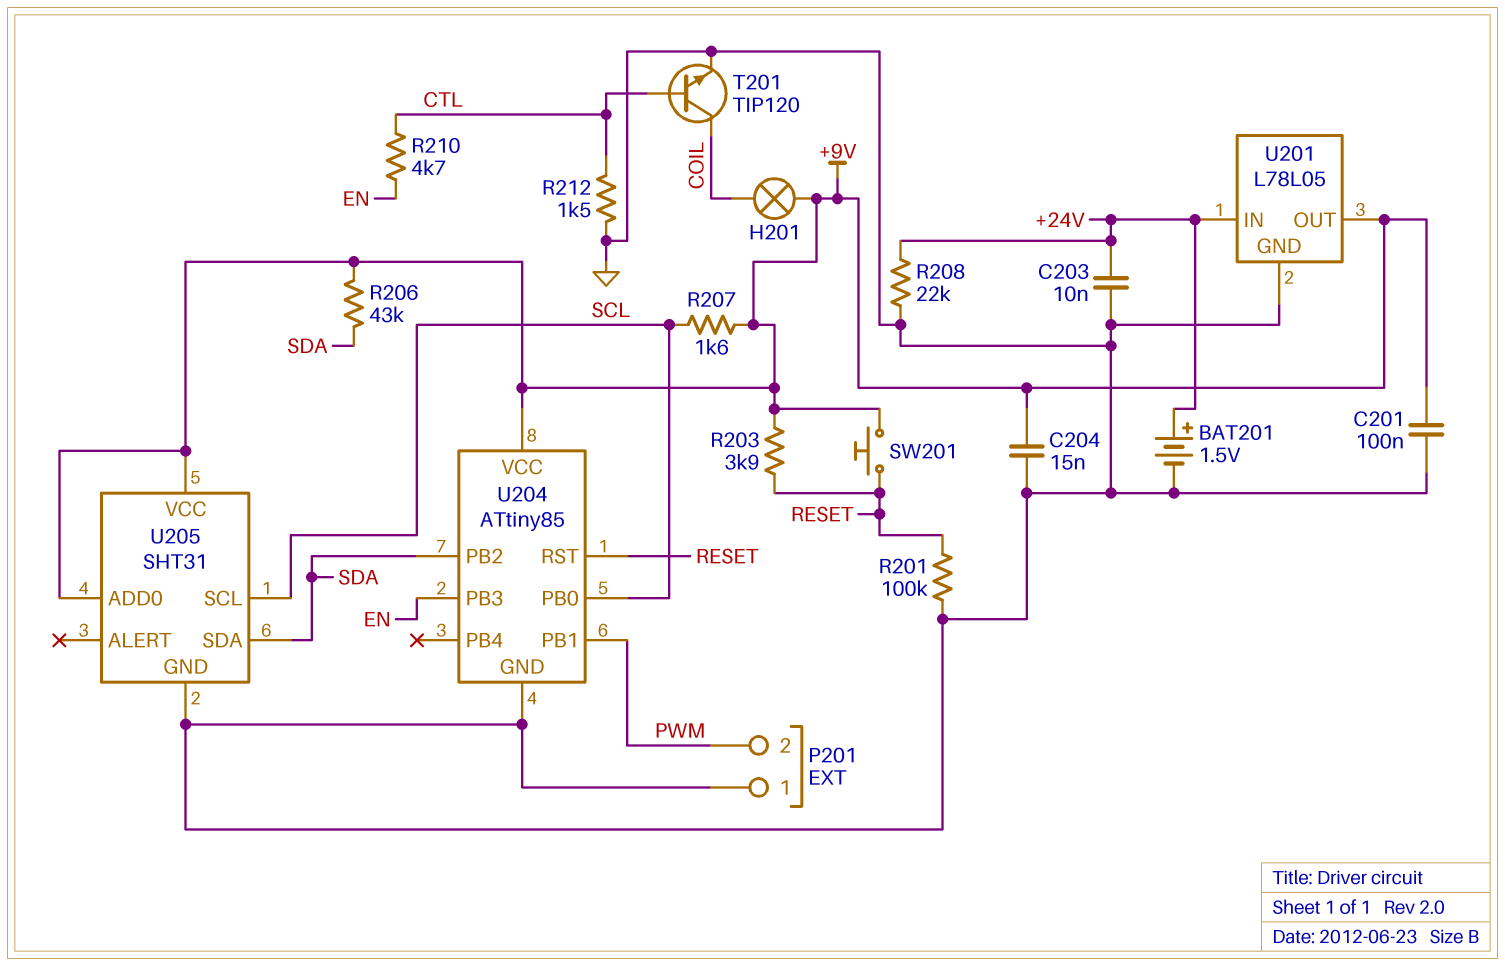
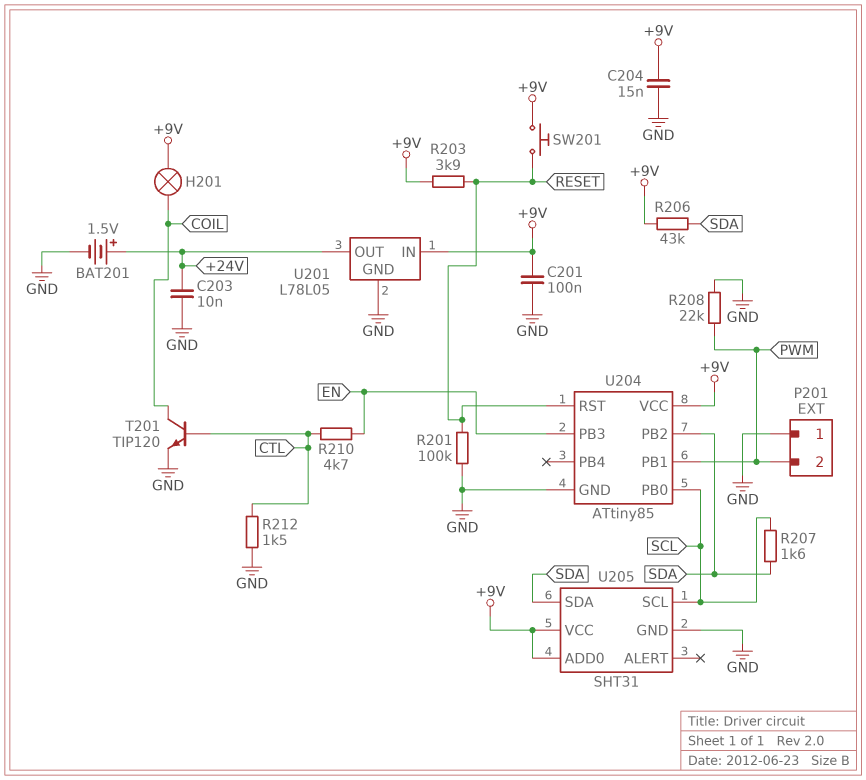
R207: 1.6k (+9V, SCL) -> 1.6k (SCL, SDA)
R208: 22k (+24V, GND) -> 22k (GND, PWM)
U201 pin IN: +24V -> +9V
U201 pin OUT: +9V -> +24V

